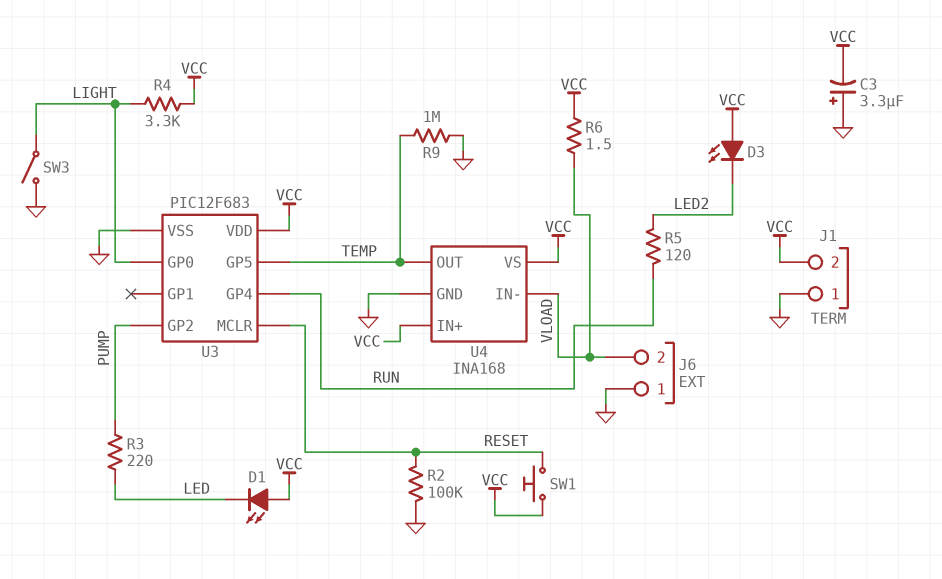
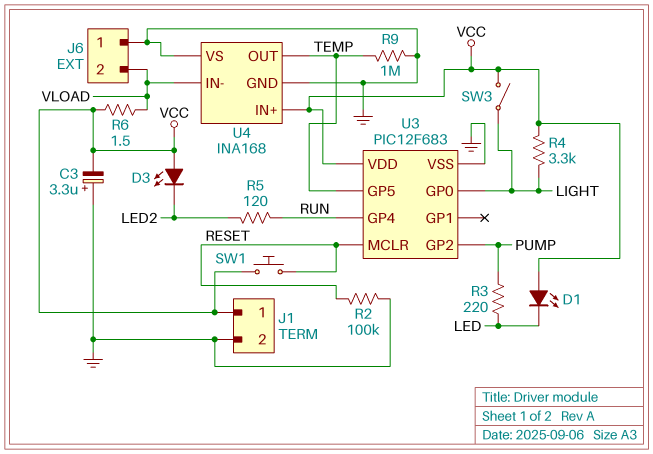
J1 pin 1: GND -> VCC
J1 pin 2: VCC -> GND
SW3: switch (GND, LIGHT) -> switch (LIGHT, VCC)
U4 pin VS: VCC -> GND

